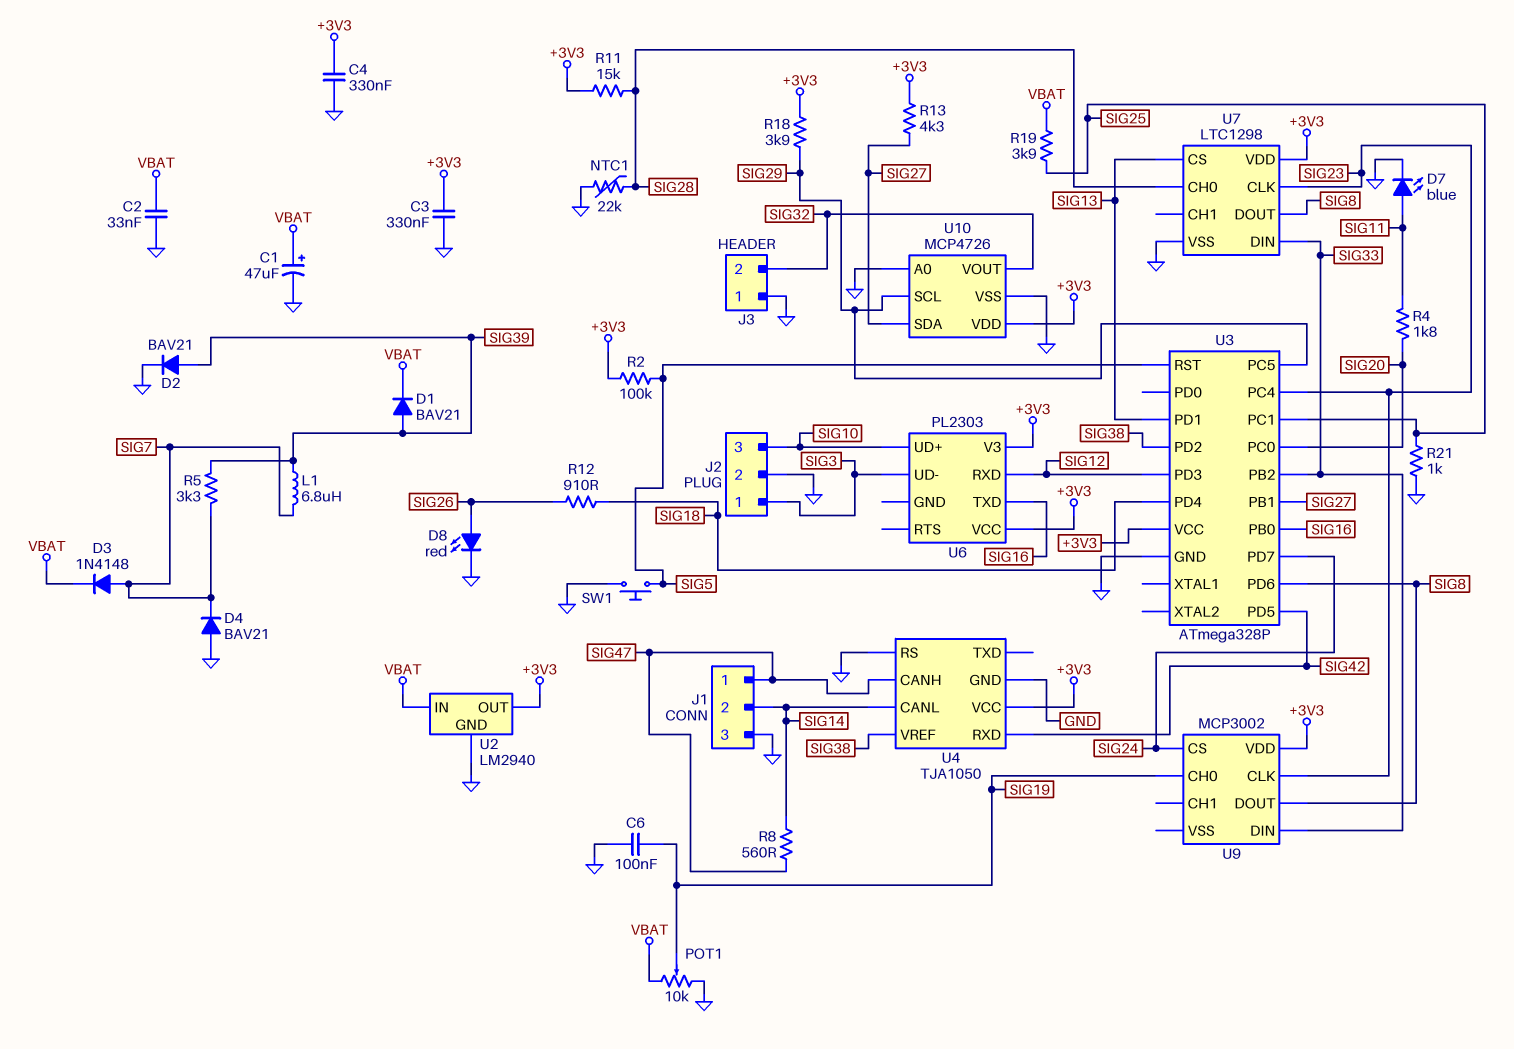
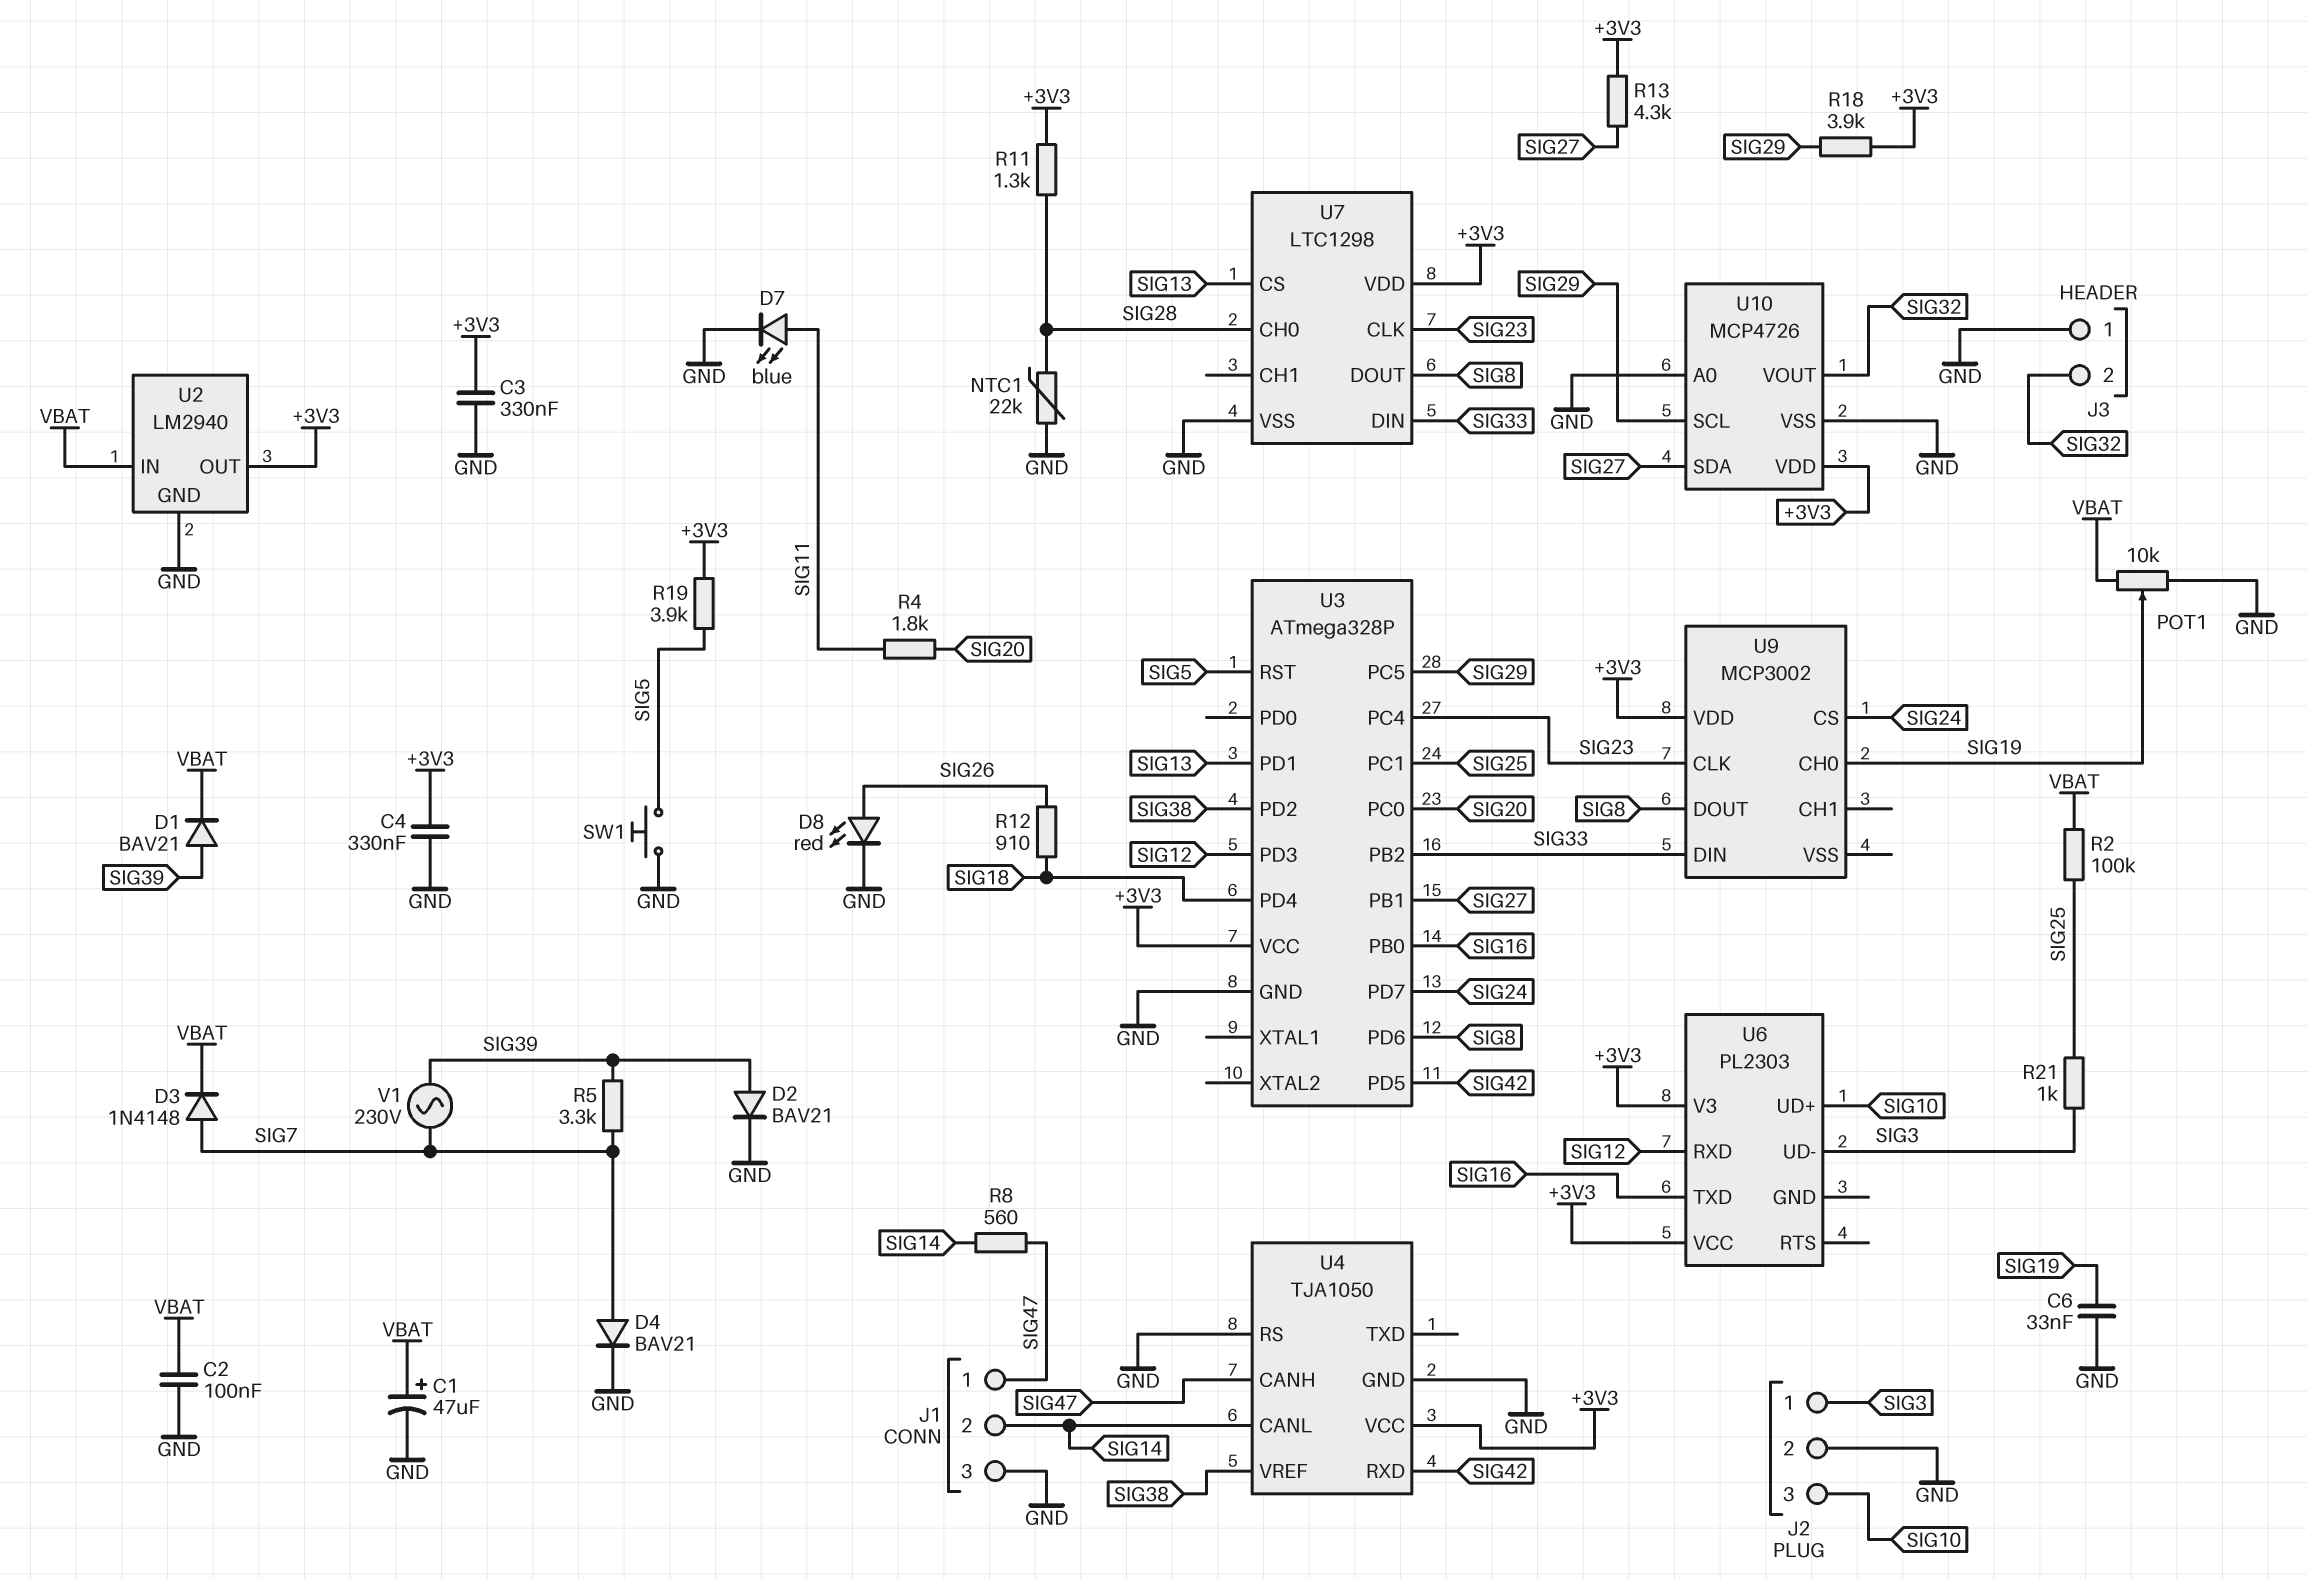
C2: 33nF (GND, VBAT) -> 100nF (GND, VBAT)
C6: 100nF (GND, SIG19) -> 33nF (GND, SIG19)
D4: diode BAV21 (A GND, K SIG7) -> diode BAV21 (A SIG7, K GND)
L1: 6.8uH (SIG7, SIG39) -> none
R2: 100k (+3V3, SIG5) -> 100k (SIG25, VBAT)
R11: 15k (+3V3, SIG28) -> 1.3k (+3V3, SIG28)
R19: 3.9k (SIG25, VBAT) -> 3.9k (+3V3, SIG5)
R21: 1k (GND, SIG25) -> 1k (SIG3, SIG25)
V1: none -> AC 230V (SIG7, SIG39)

